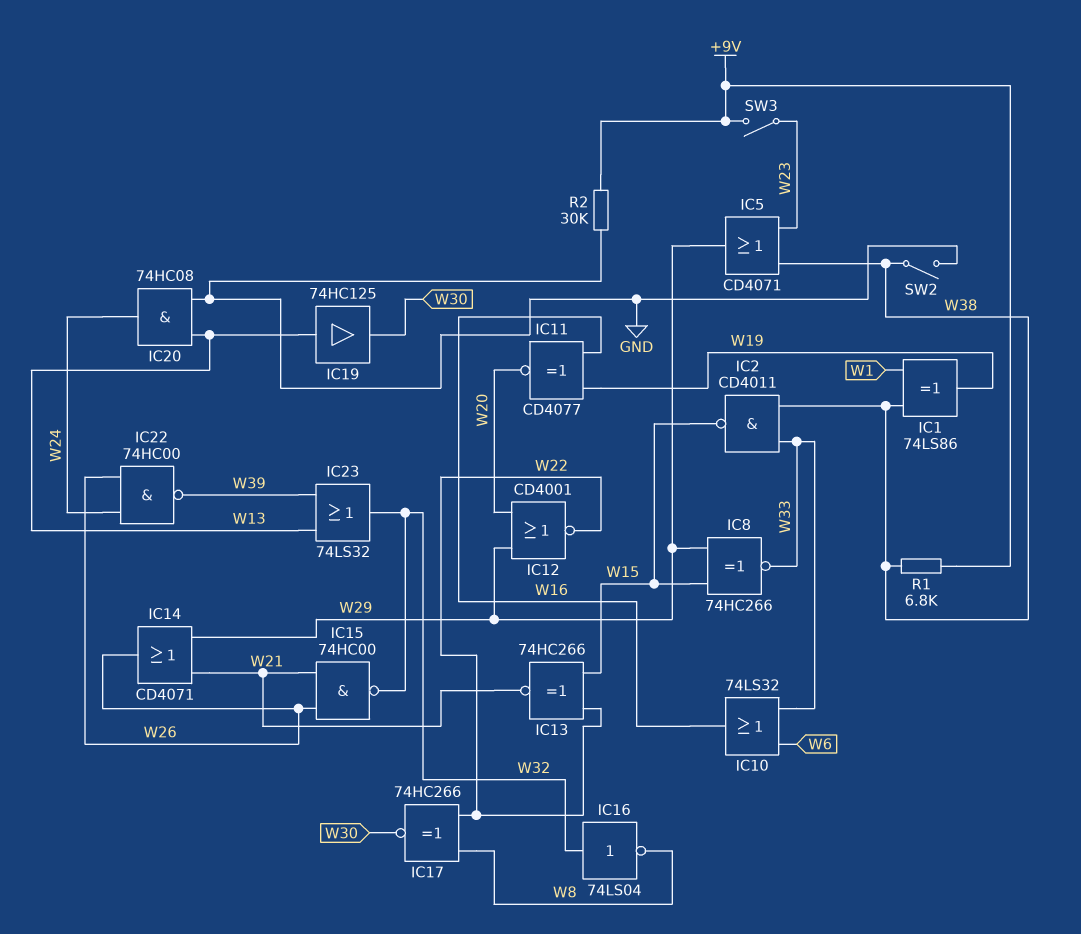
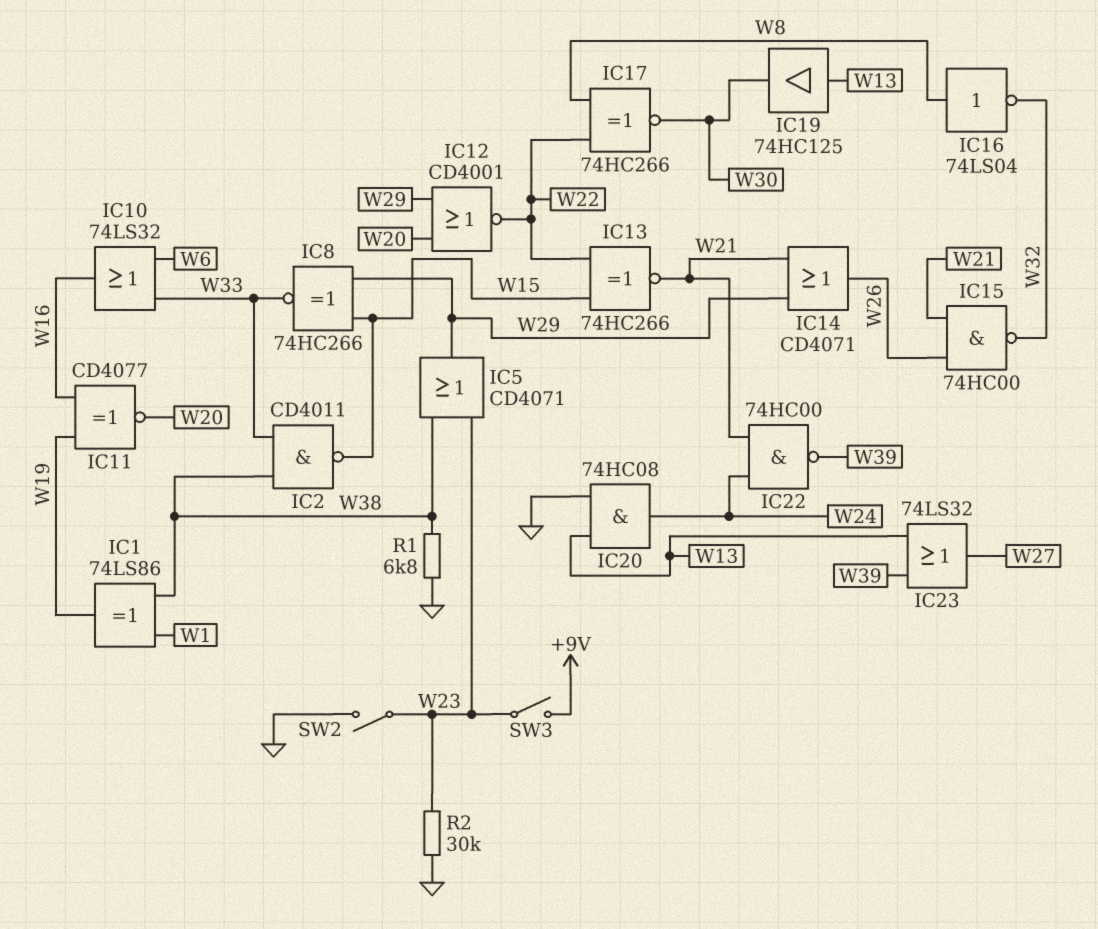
IC16: NOT 74LS04 (in W32, out W8) -> NOT 74LS04 (in W8, out W32)
IC22: NAND 74HC00 (in W24, in W26, out W39) -> NAND 74HC00 (in W21, in W24, out W39)
IC23: OR 74LS32 (in W13, in W39, out W32) -> OR 74LS32 (in W13, in W39, out W27)
R1: 6.8k (+9V, W38) -> 6.8k (GND, W38)
R2: 30k (+9V, GND) -> 30k (GND, W23)
SW2: switch (GND, W38) -> switch (GND, W23)

